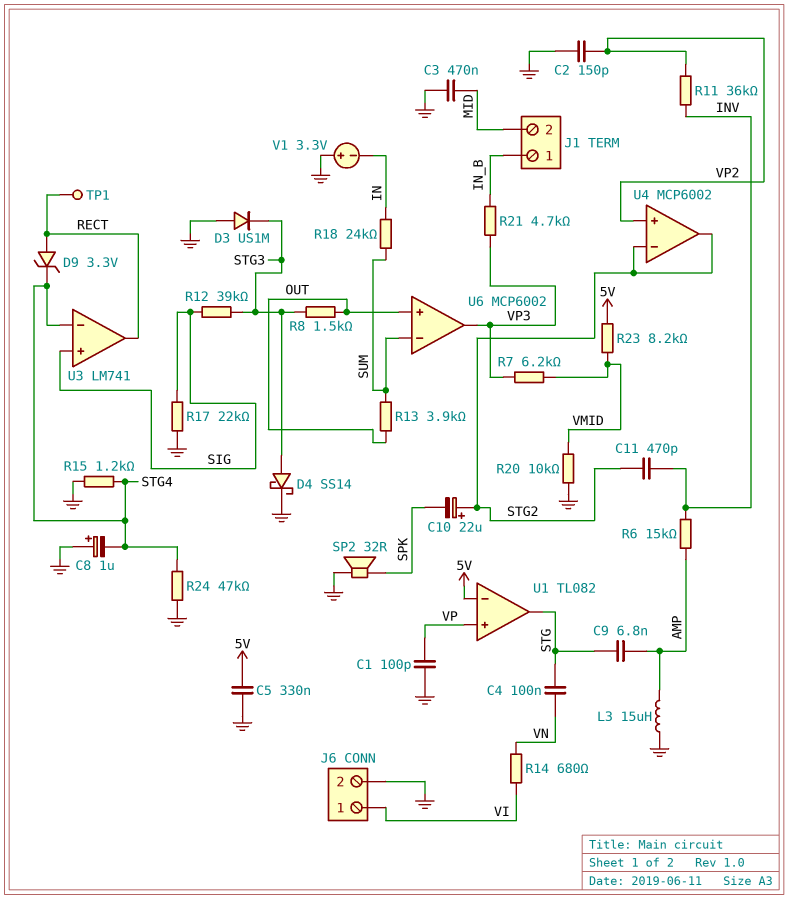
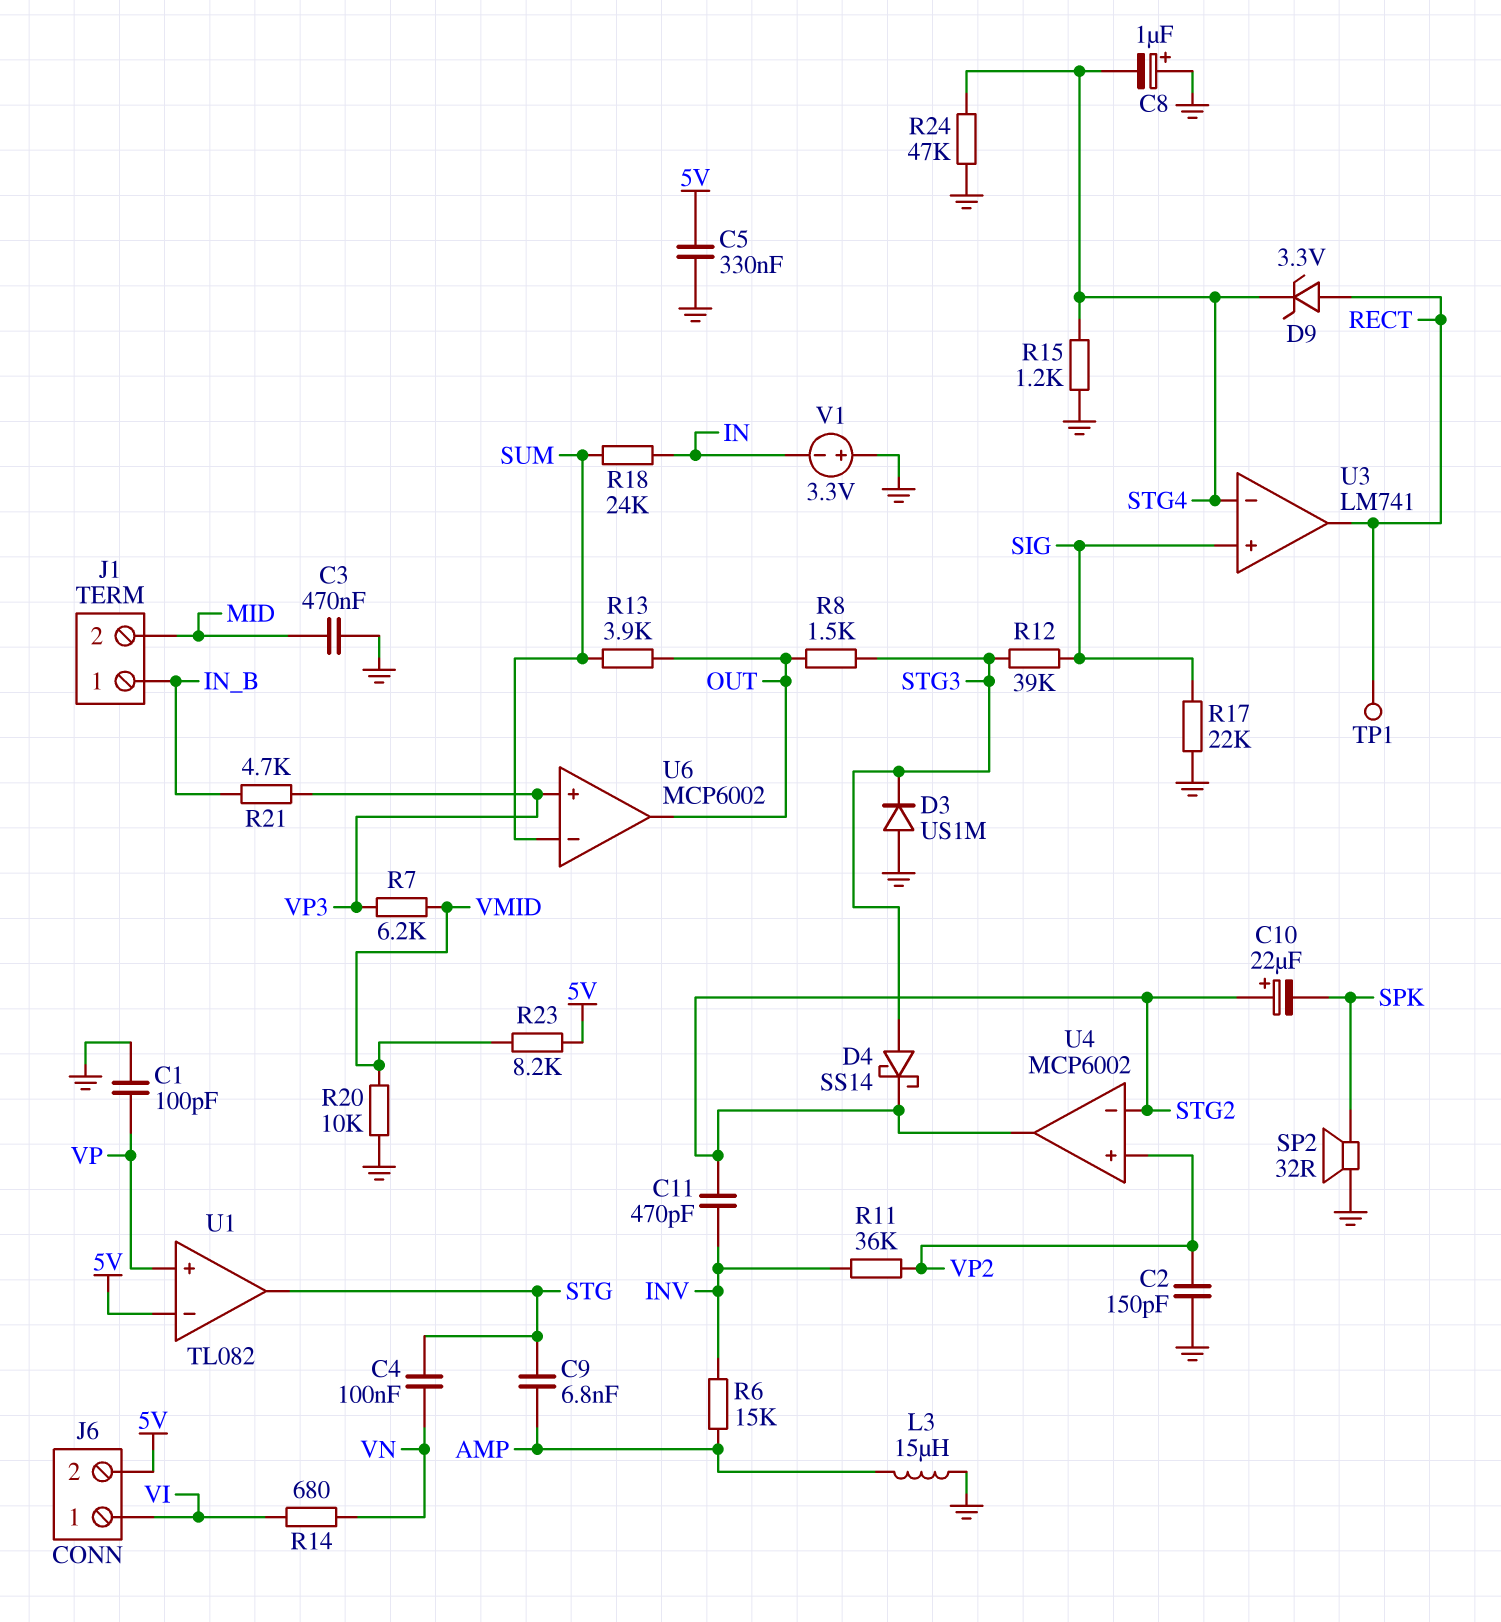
D4: schottky SS14 (A STG3, K GND) -> schottky SS14 (A STG3, K STG2)
J6 pin 2: GND -> 5V
U6 pin in+: OUT -> VP3
U6 pin out: VP3 -> OUT

